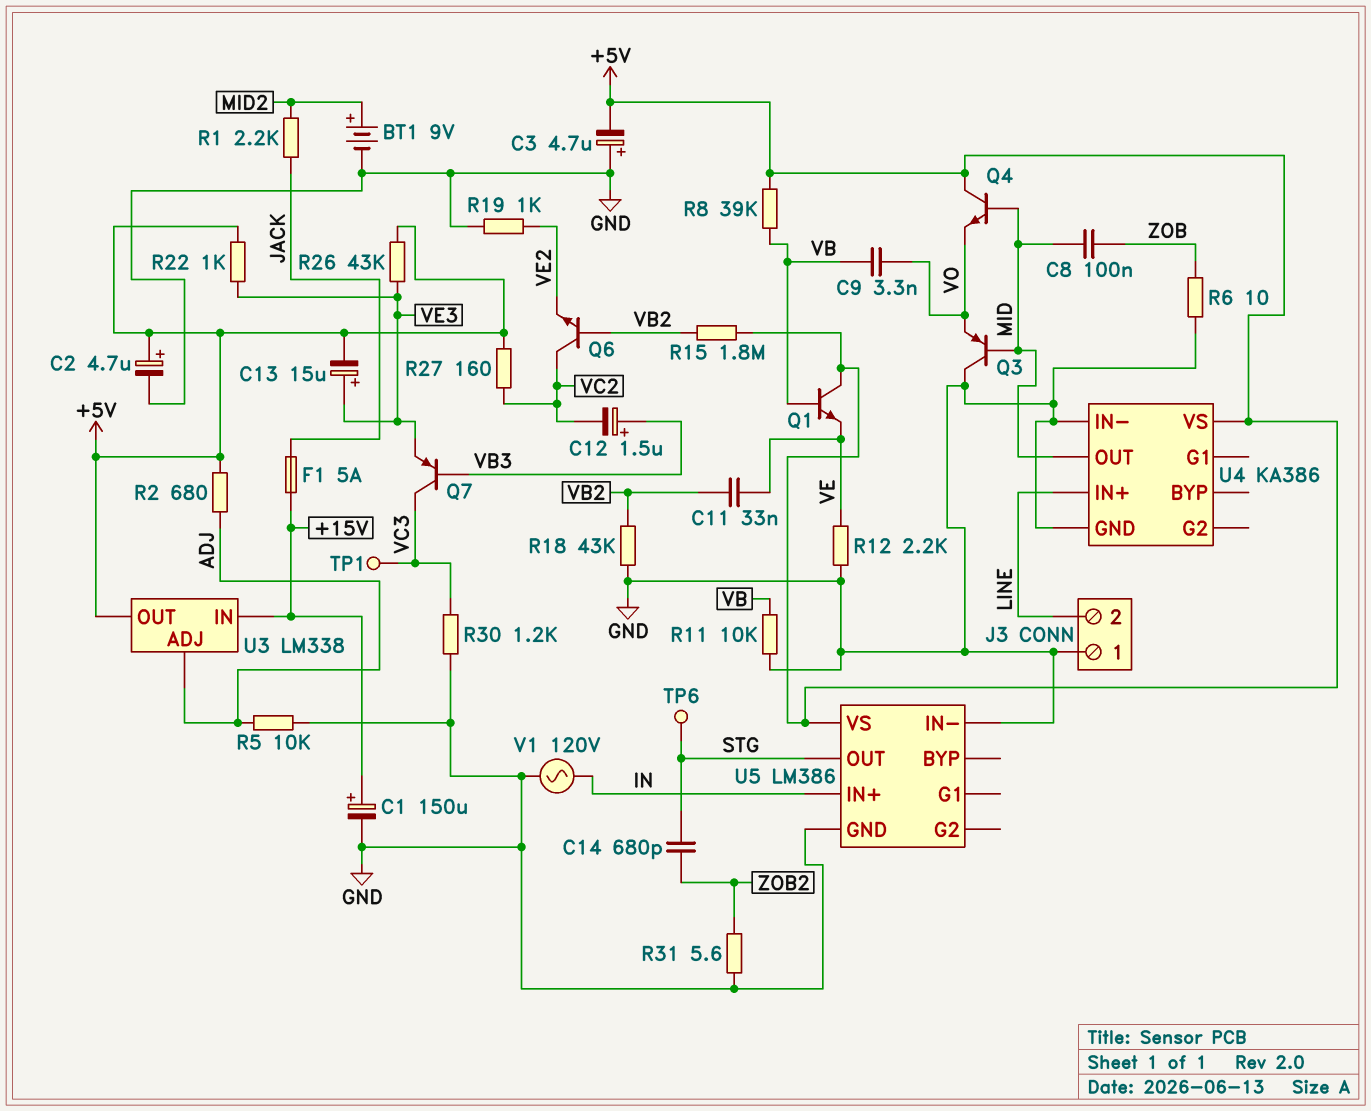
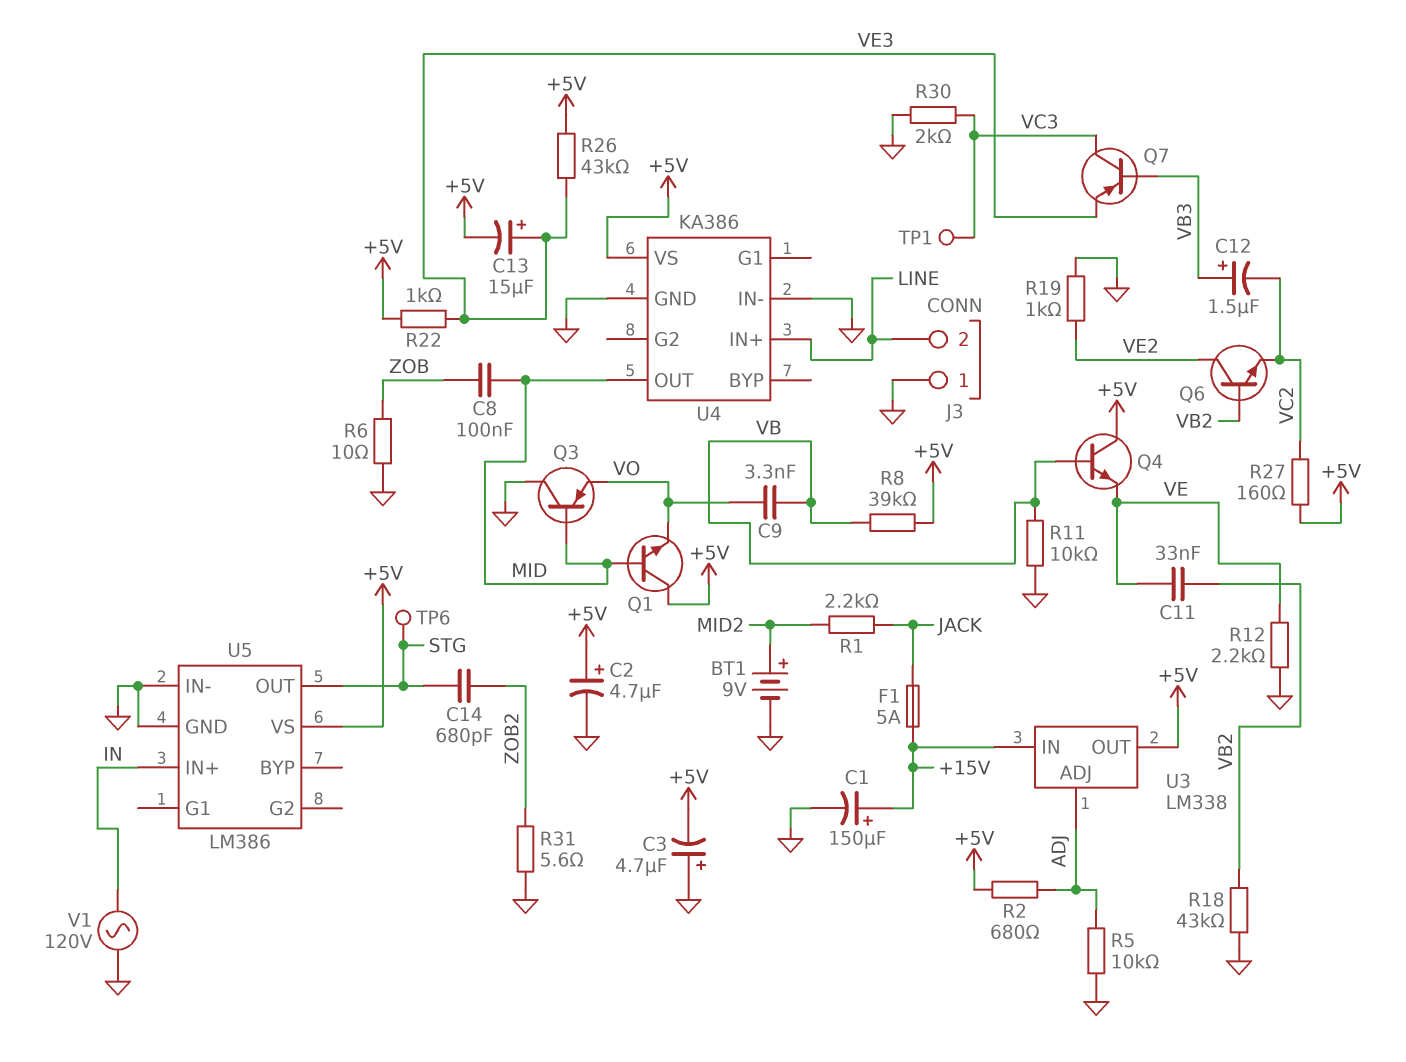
Q1: NPN (B VB, C +5V, E VE) -> NPN (B MID, C +5V, E VO)
Q4: NPN (B MID, C +5V, E VO) -> NPN (B VB, C +5V, E VE)
Q6: NPN (B VB2, C VC2, E VE2) -> NPN (B VB2, C VE2, E VC2)
R15: 1.8M (+5V, VB2) -> none
R30: 1.2k (GND, VC3) -> 2k (GND, VC3)

